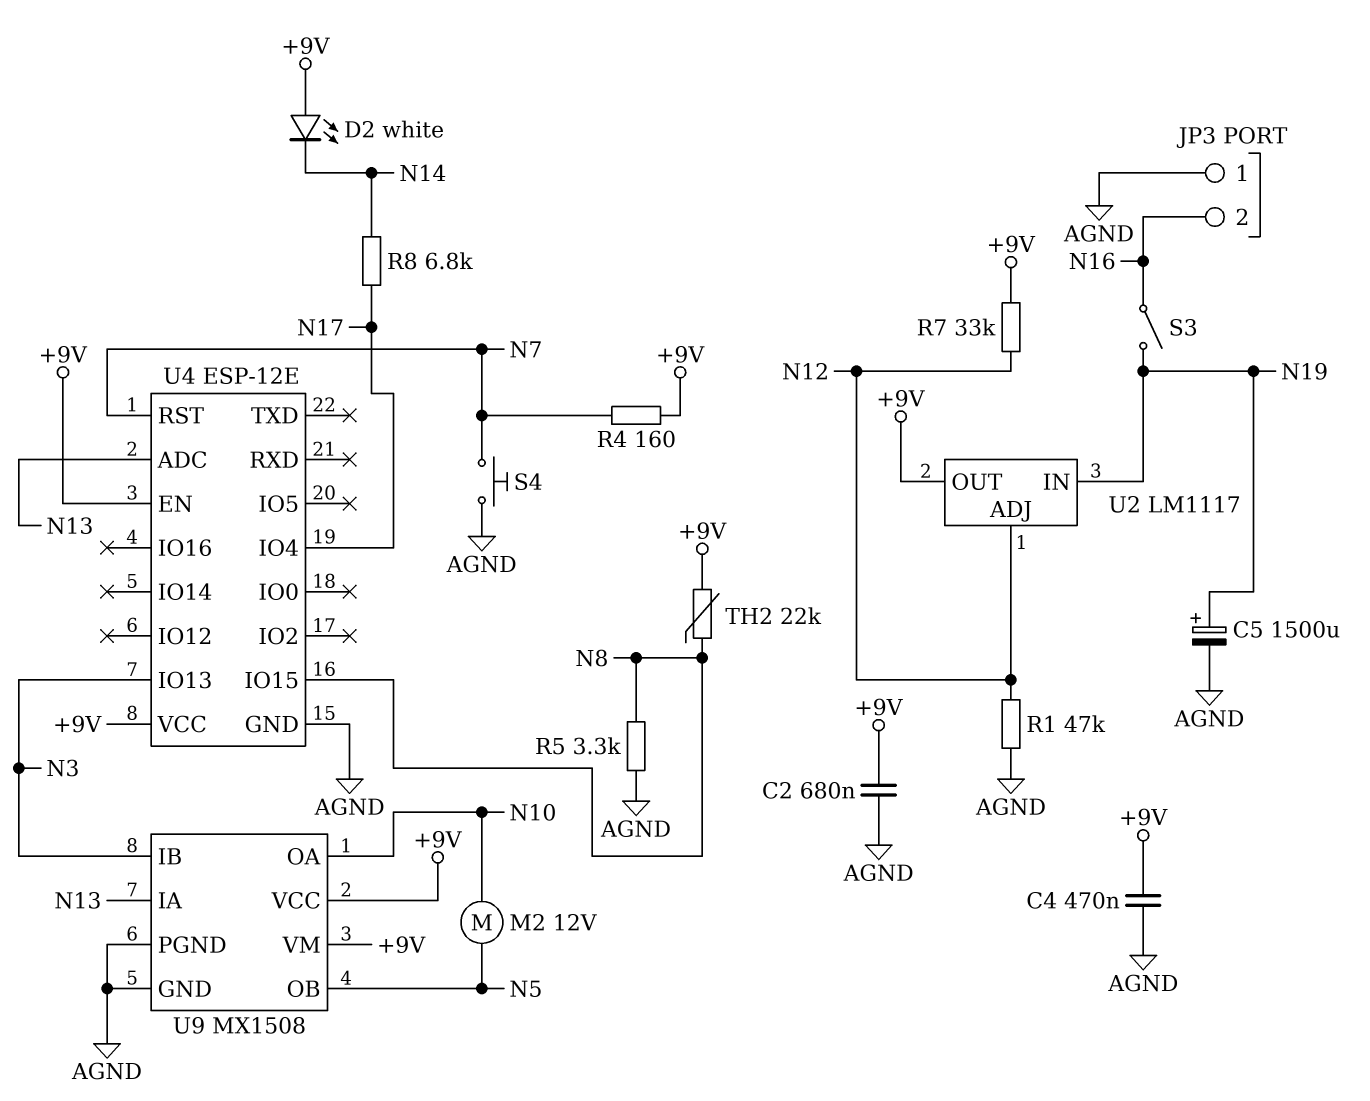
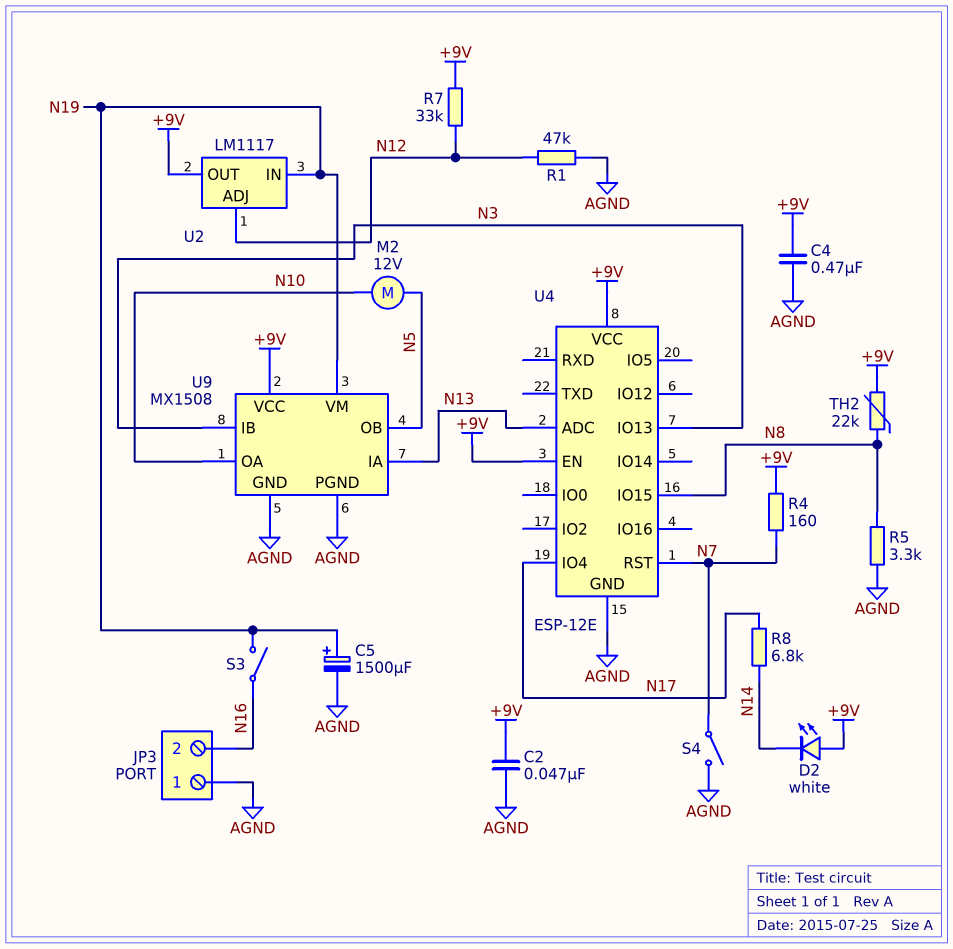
C2: 680nF (+9V, AGND) -> 47nF (+9V, AGND)
S4: button (AGND, N7) -> switch (AGND, N7)
U9 pin VM: +9V -> N19

